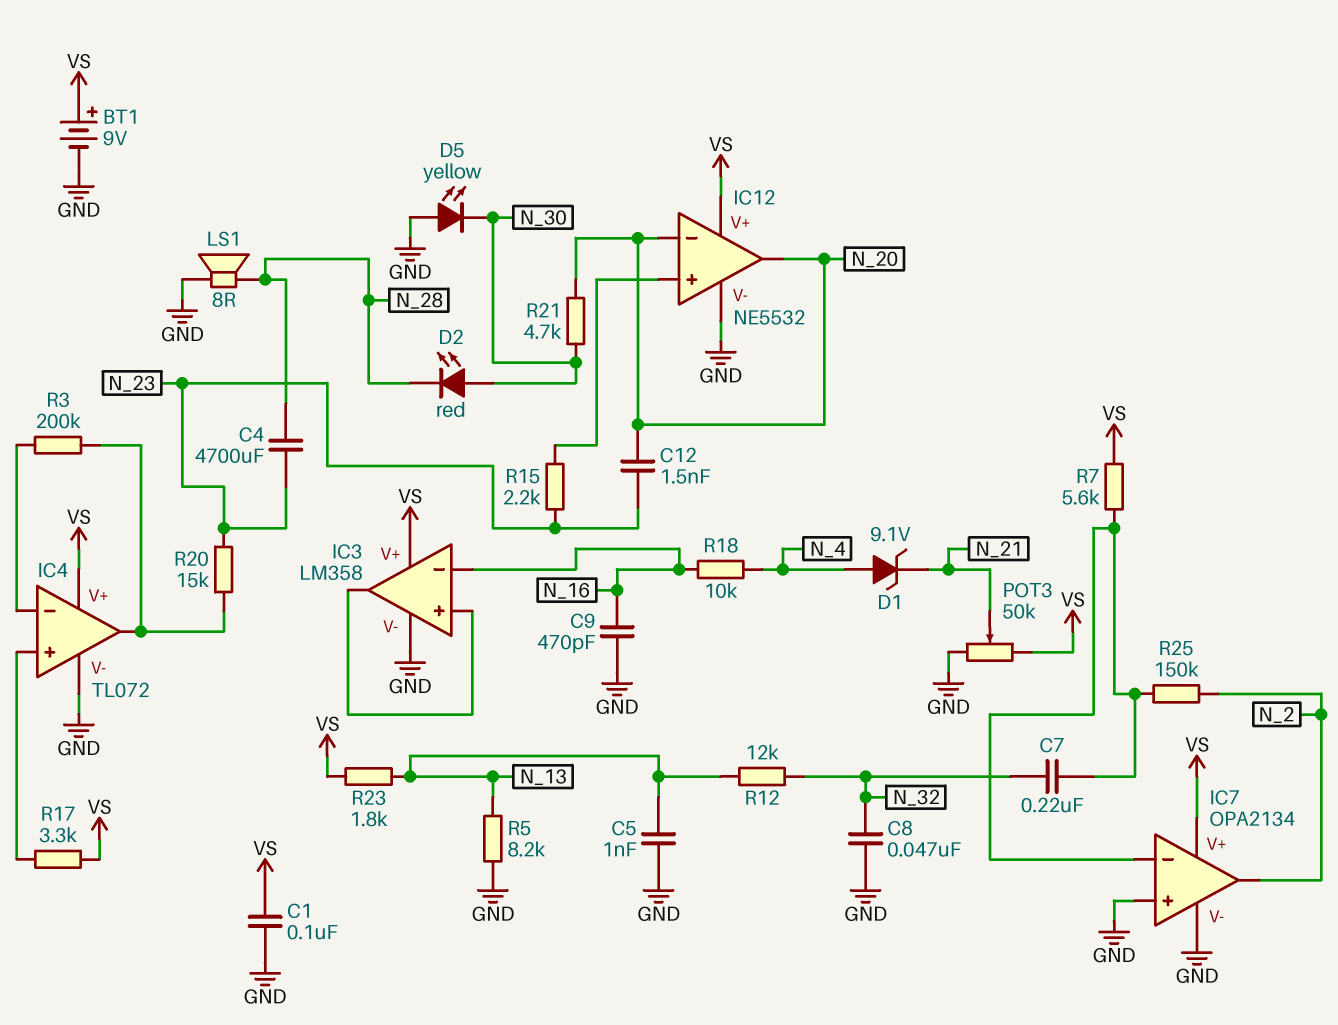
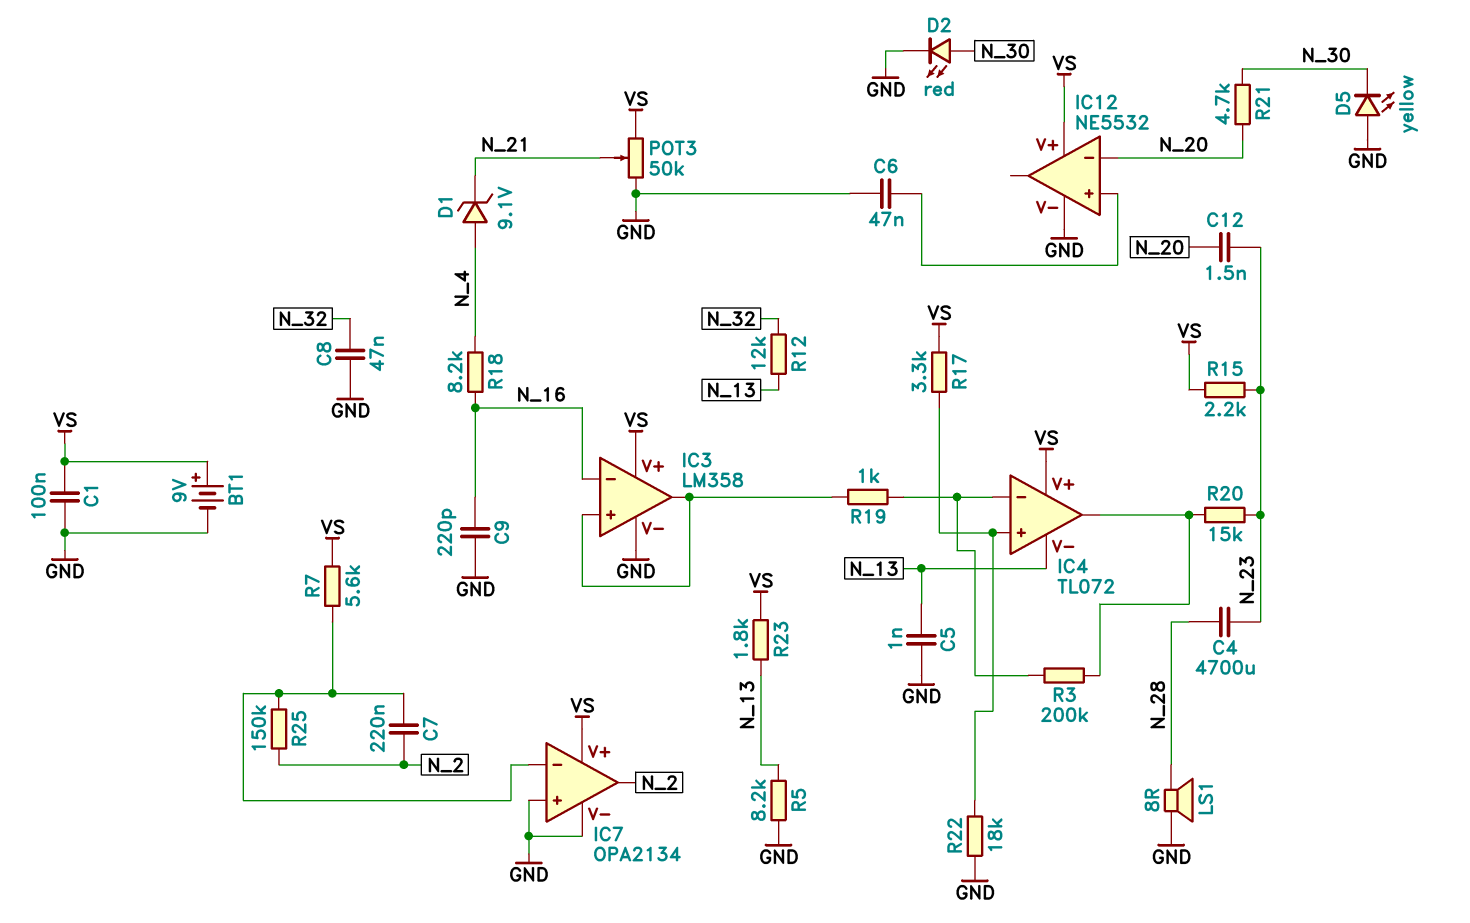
C6: none -> 47nF (GND, IC12/in+)
C7: 220nF (IC7/in-, N_32) -> 220nF (IC7/in-, N_2)
C9: 470pF (GND, N_16) -> 220pF (GND, N_16)
D2: LED red (A N_30, K N_28) -> LED red (A N_30, K GND)
IC4 pin V-: GND -> N_13
IC12 pin out: N_20 -> none
R15: 2.2k (IC12/in+, N_23) -> 2.2k (N_23, VS)
R18: 10k (N_4, N_16) -> 8.2k (N_4, N_16)
R19: none -> 1k (IC3/in+, IC4/in-)
R22: none -> 18k (GND, IC4/in+)

